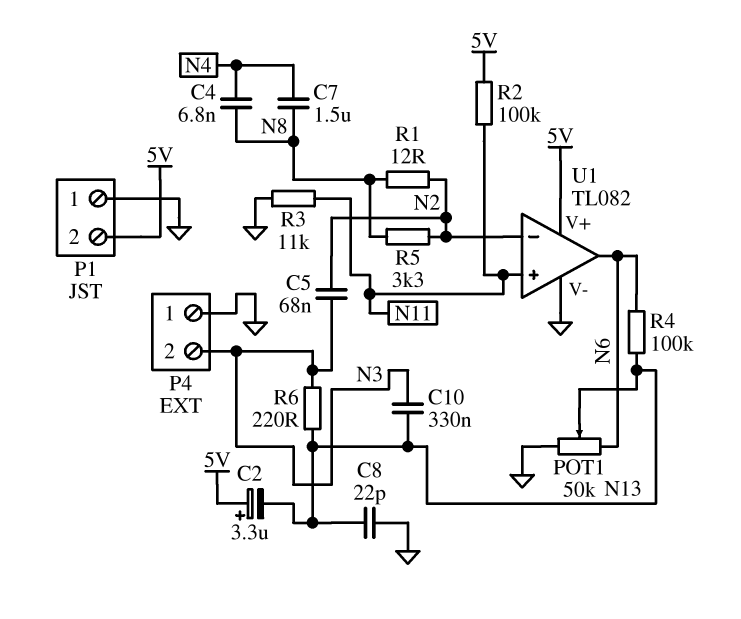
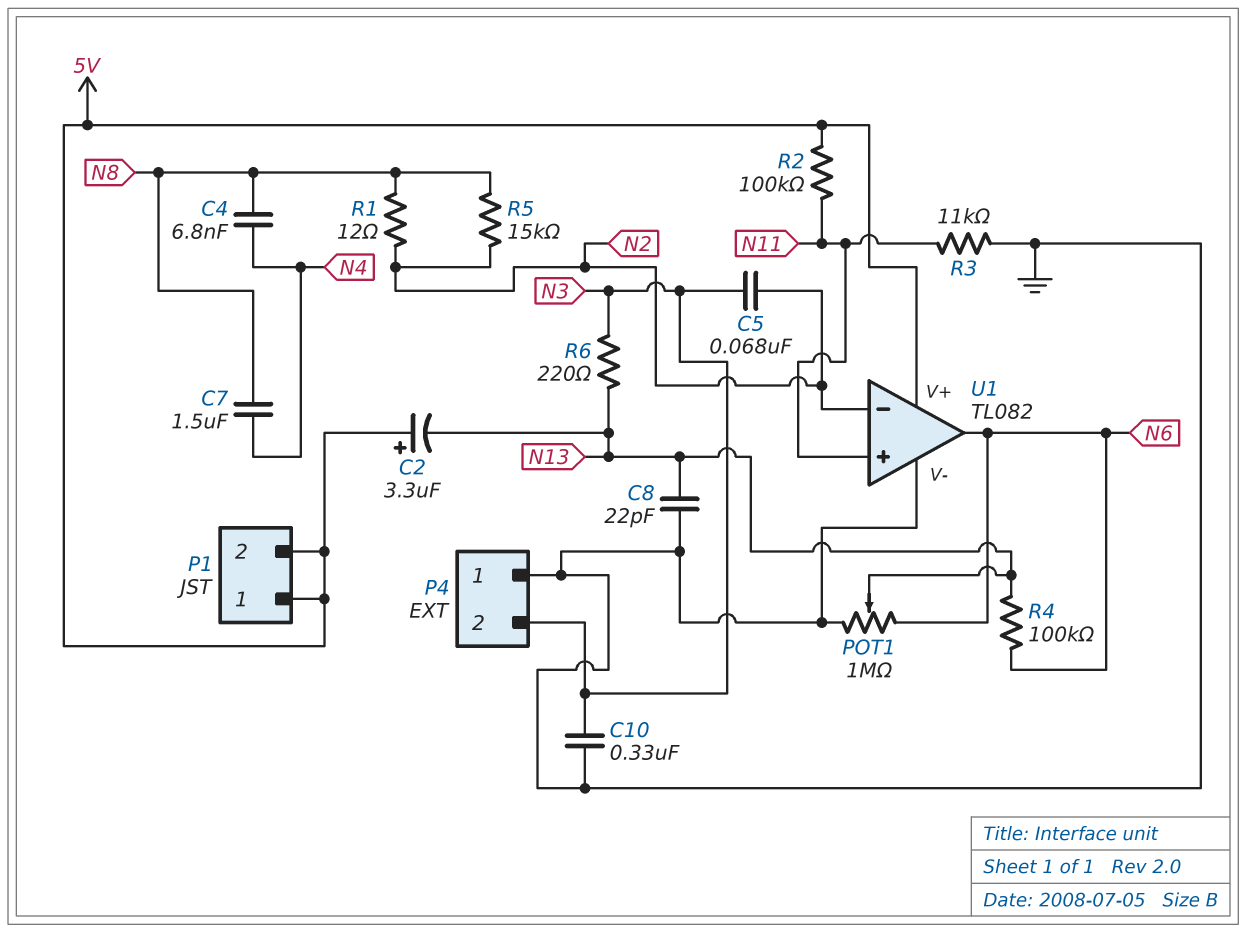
C10: 330nF (N3, N13) -> 330nF (GND, N3)
P1 pin 1: GND -> 5V
POT1: 50k (GND, N6, wiper N13) -> 1M (GND, N6, wiper N13)
R5: 3.3k (N2, N8) -> 15k (N2, N8)

